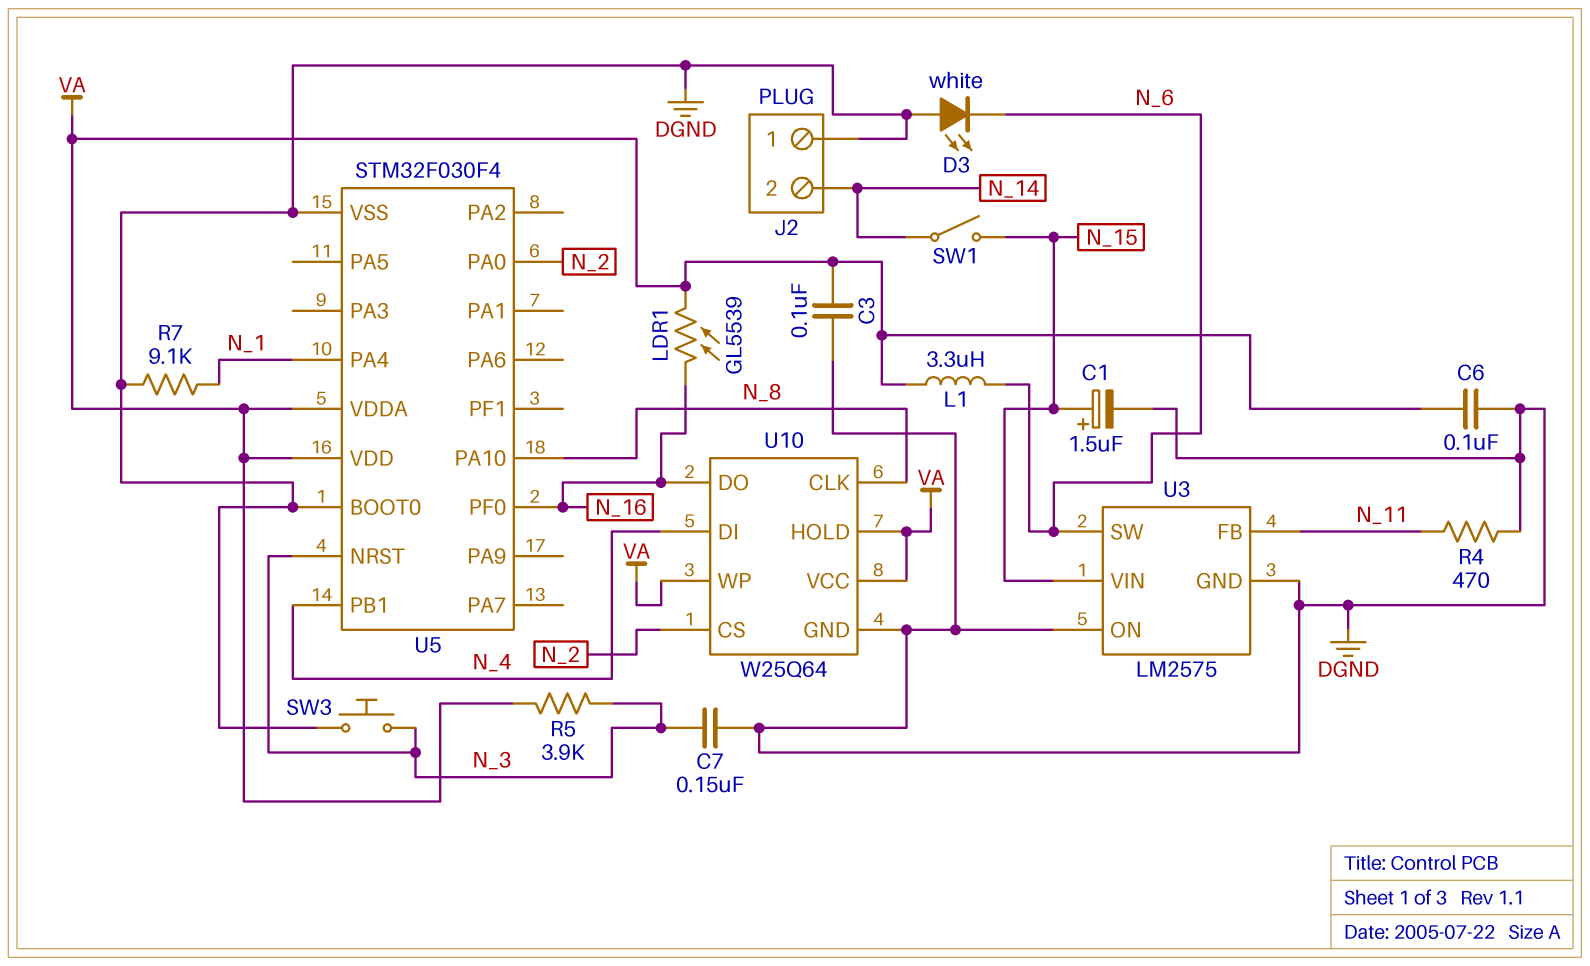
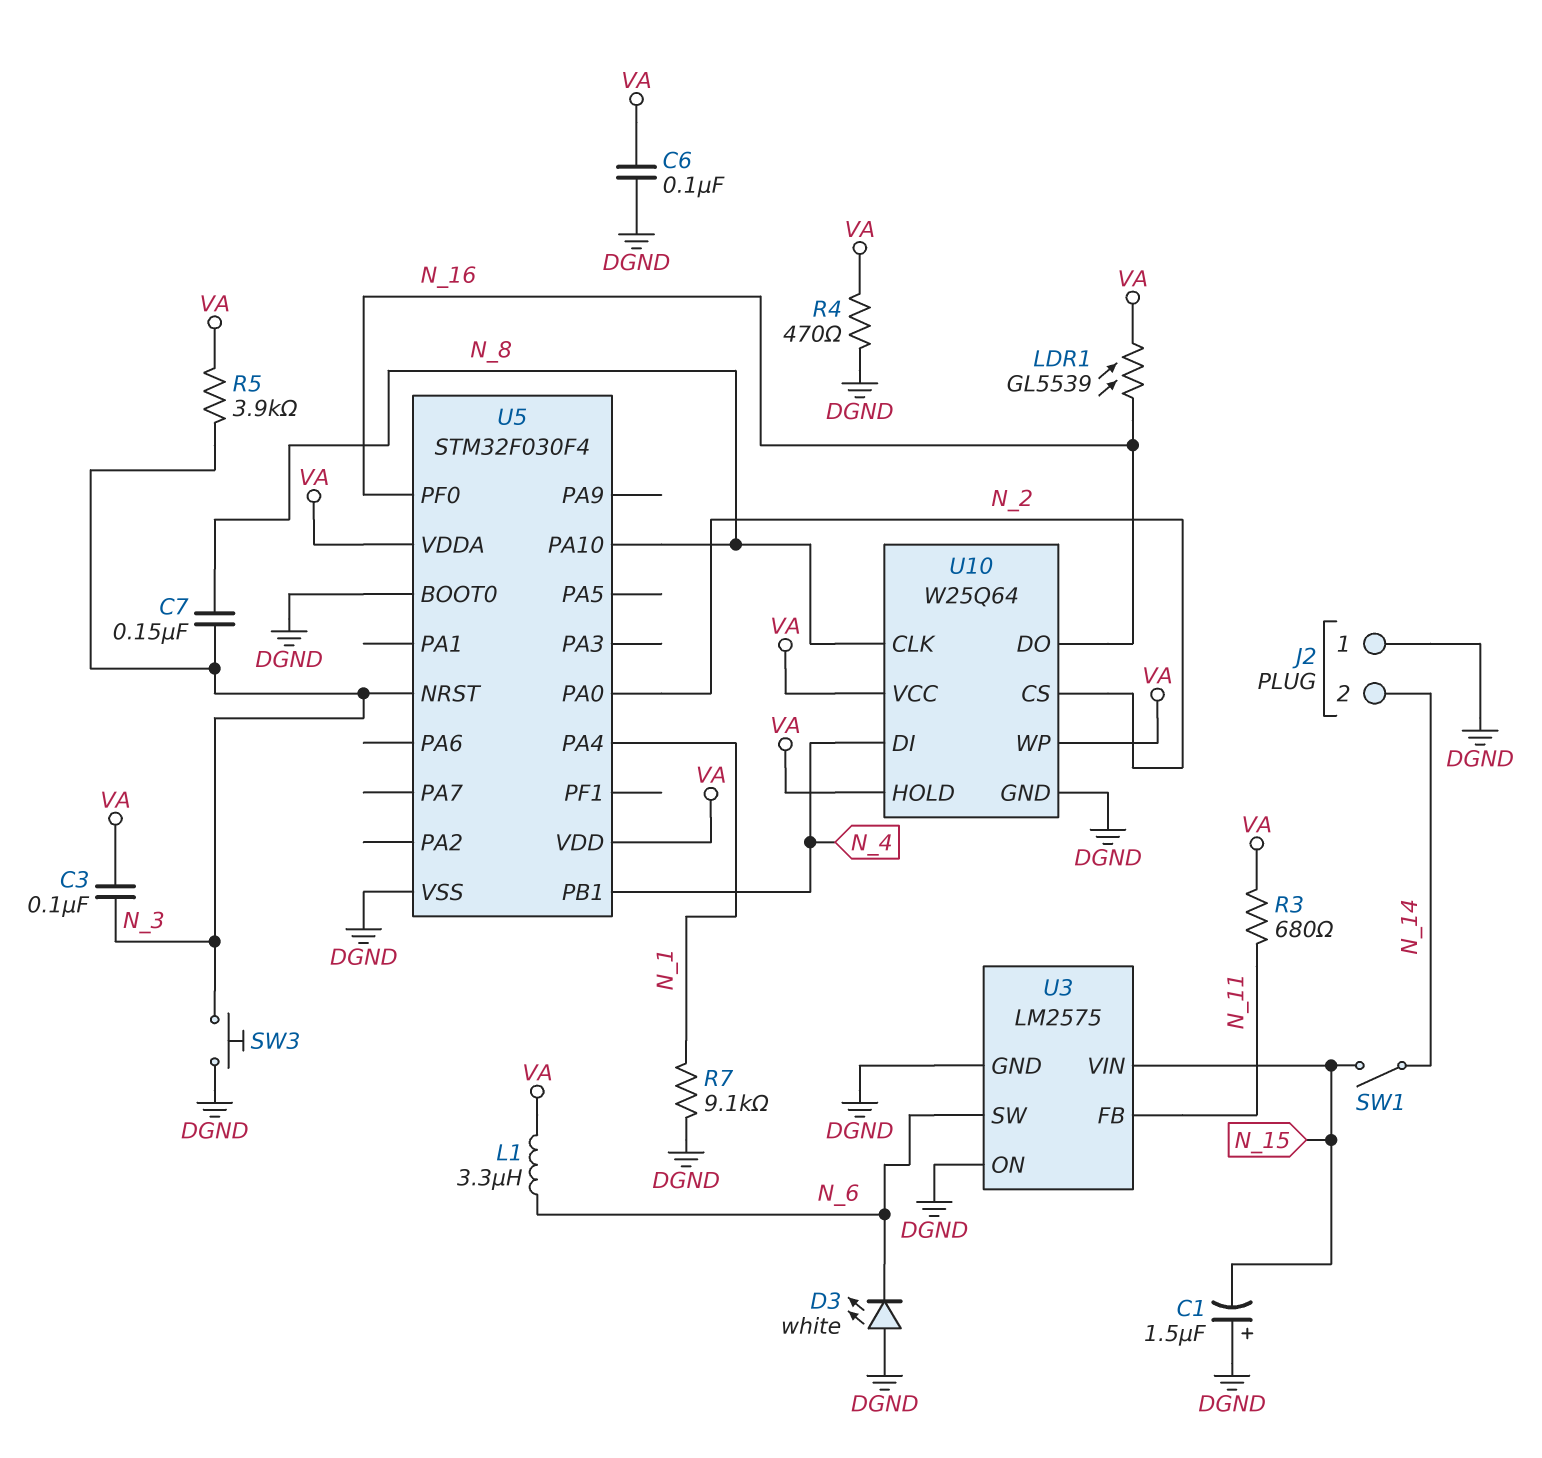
C1: 1.5uF (plus N_15, minus DGND) -> 1.5uF (plus DGND, minus N_15)
C3: 100nF (DGND, VA) -> 100nF (N_3, VA)
C7: 150nF (DGND, N_3) -> 150nF (N_3, N_8)
R3: none -> 680 (N_11, VA)
R4: 470 (DGND, N_11) -> 470 (DGND, VA)

